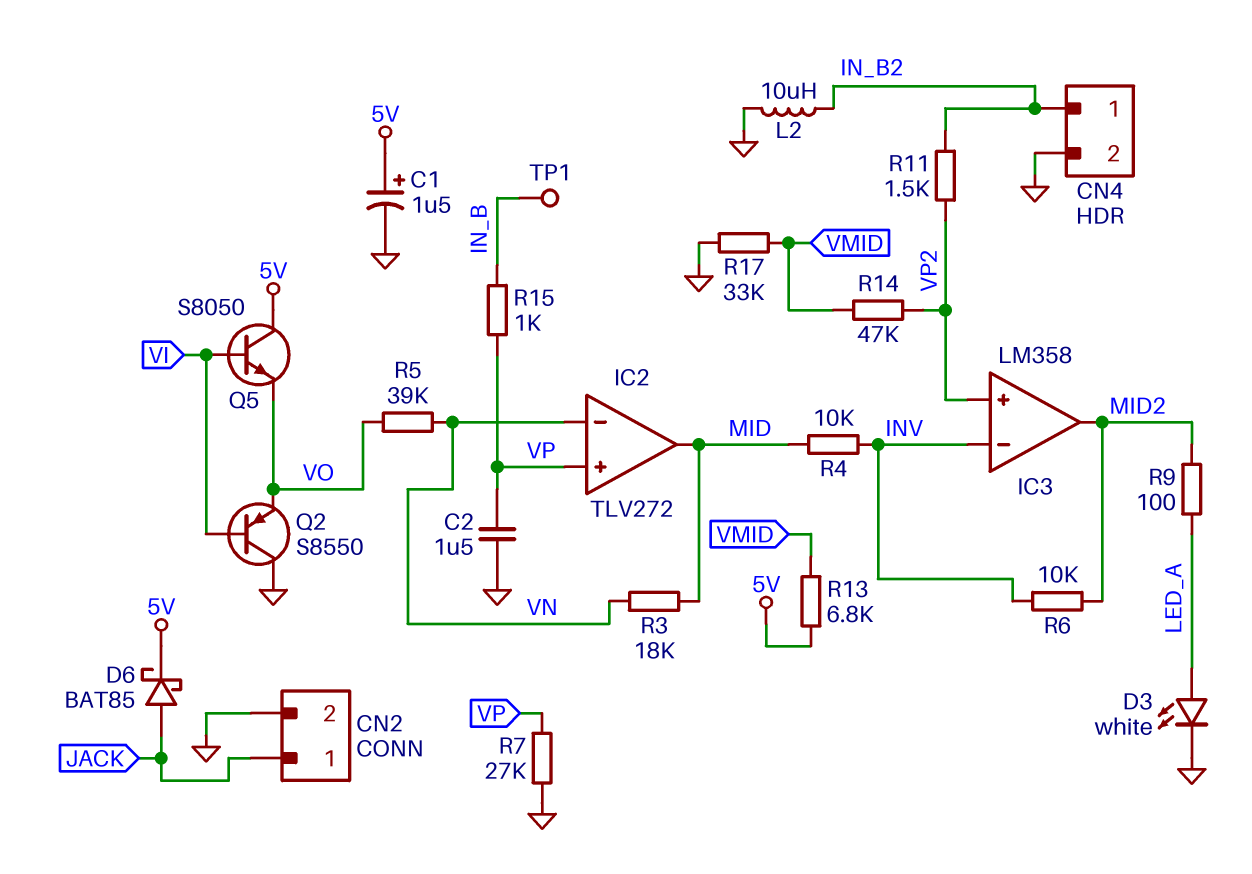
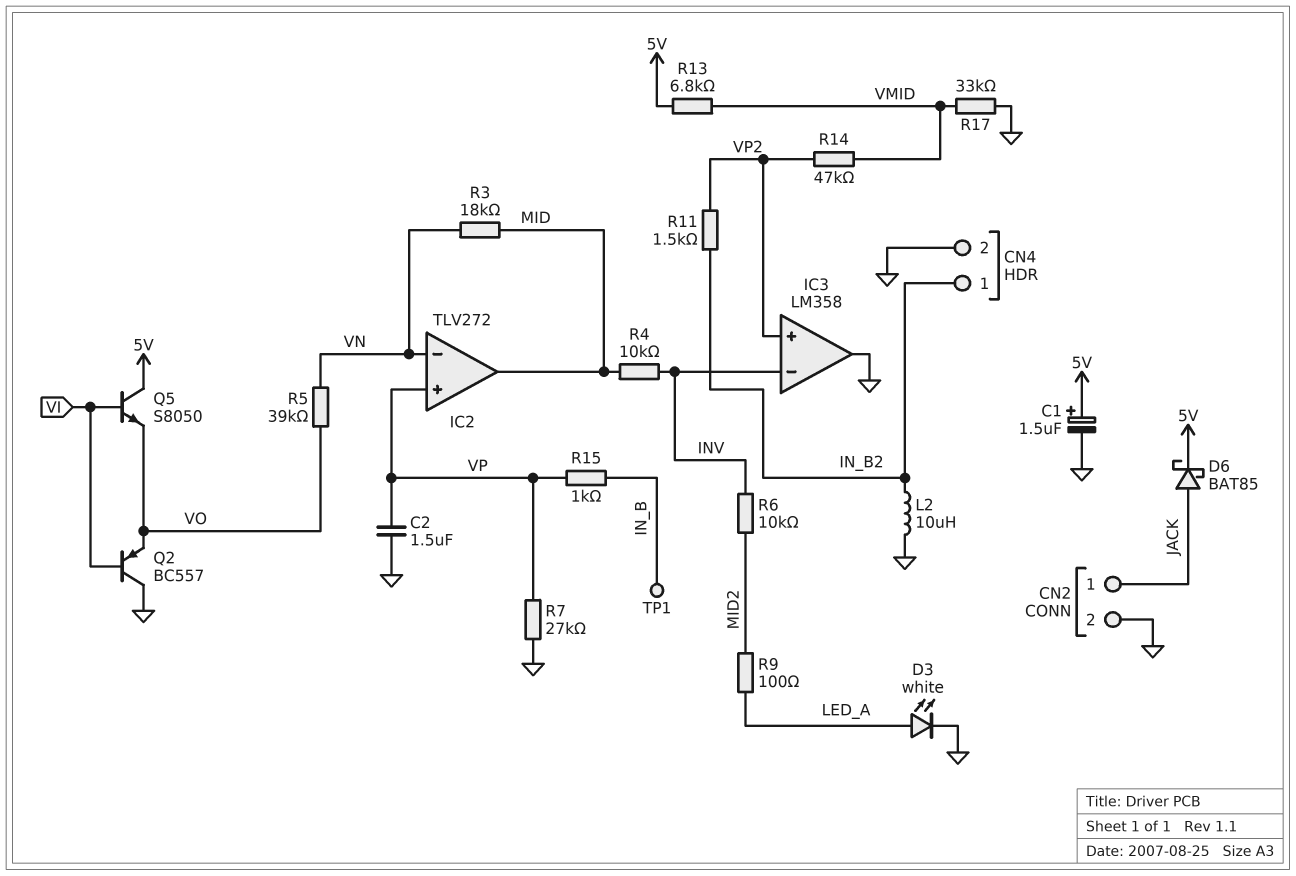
IC3 pin out: MID2 -> GND
Q2: PNP S8550 (B VI, C GND, E VO) -> PNP BC557 (B VI, C GND, E VO)

